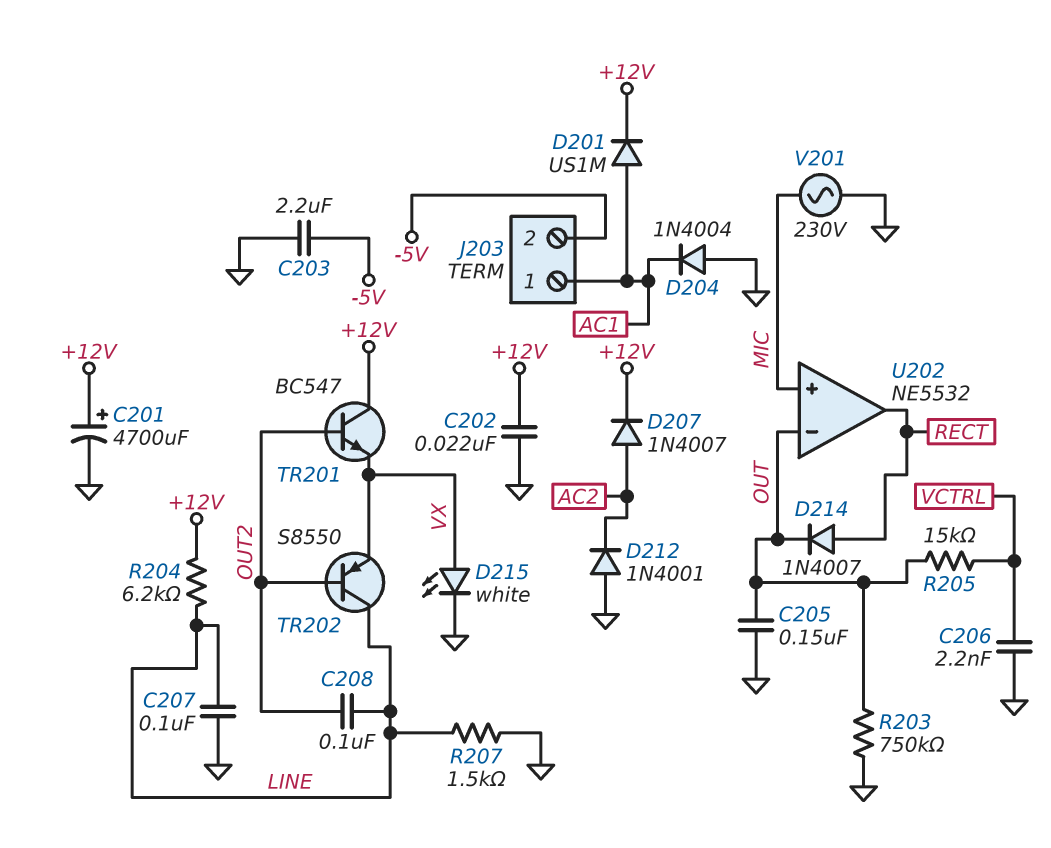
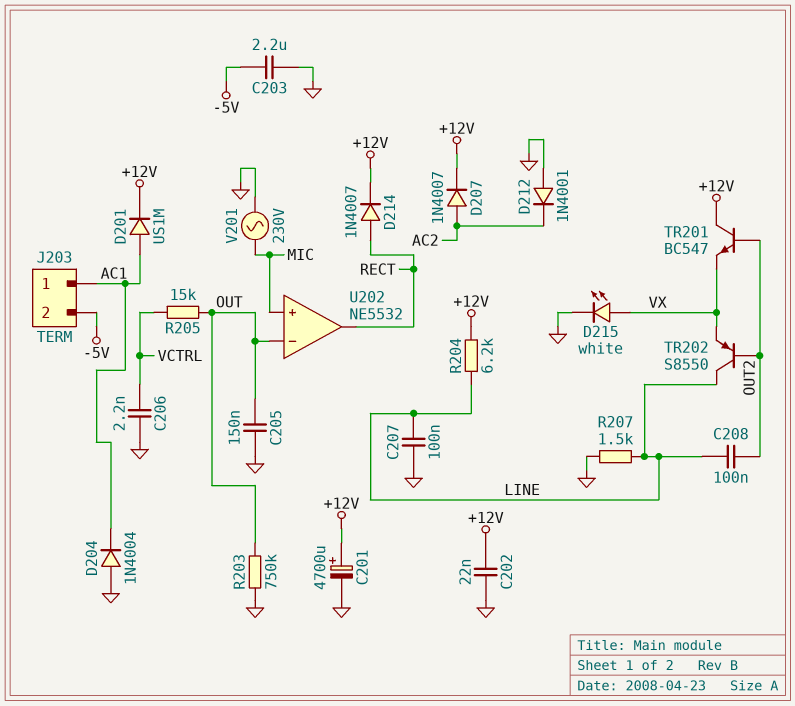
D214: diode 1N4007 (A RECT, K OUT) -> diode 1N4007 (A RECT, K +12V)

